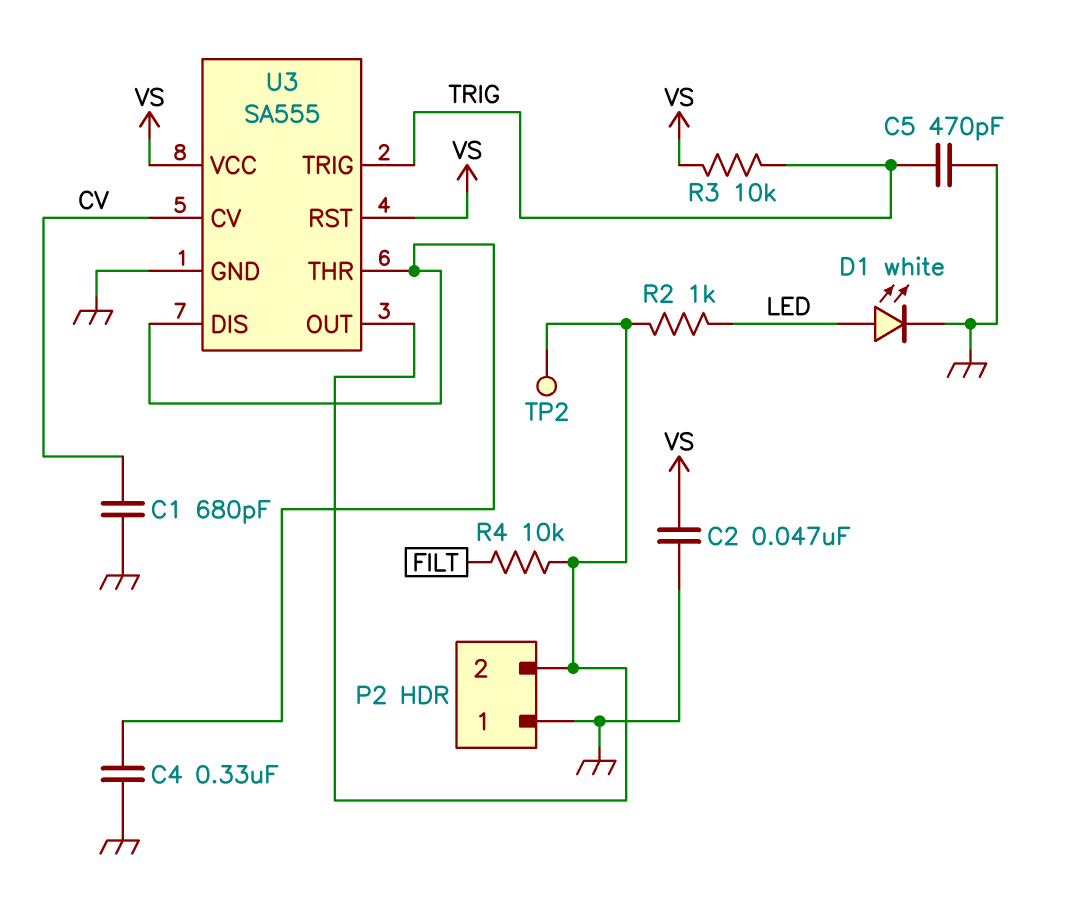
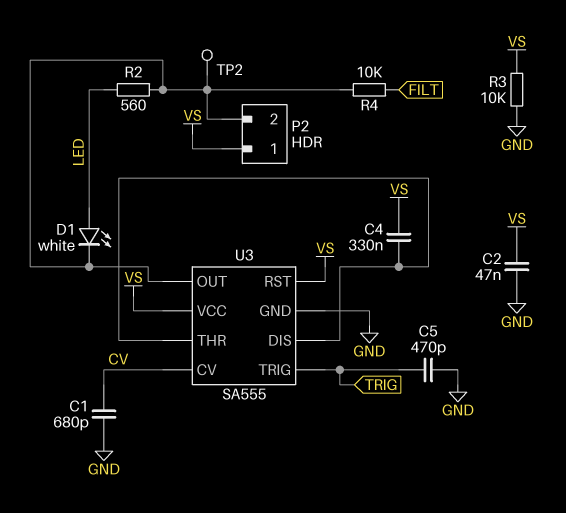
C4: 330nF (GND, U3/DIS) -> 330nF (U3/DIS, VS)
D1: LED white (A LED, K GND) -> LED white (A LED, K P2/2)
P2 pin 1: GND -> VS
R2: 1k (LED, P2/2) -> 560 (LED, P2/2)
R3: 10k (TRIG, VS) -> 10k (GND, VS)

